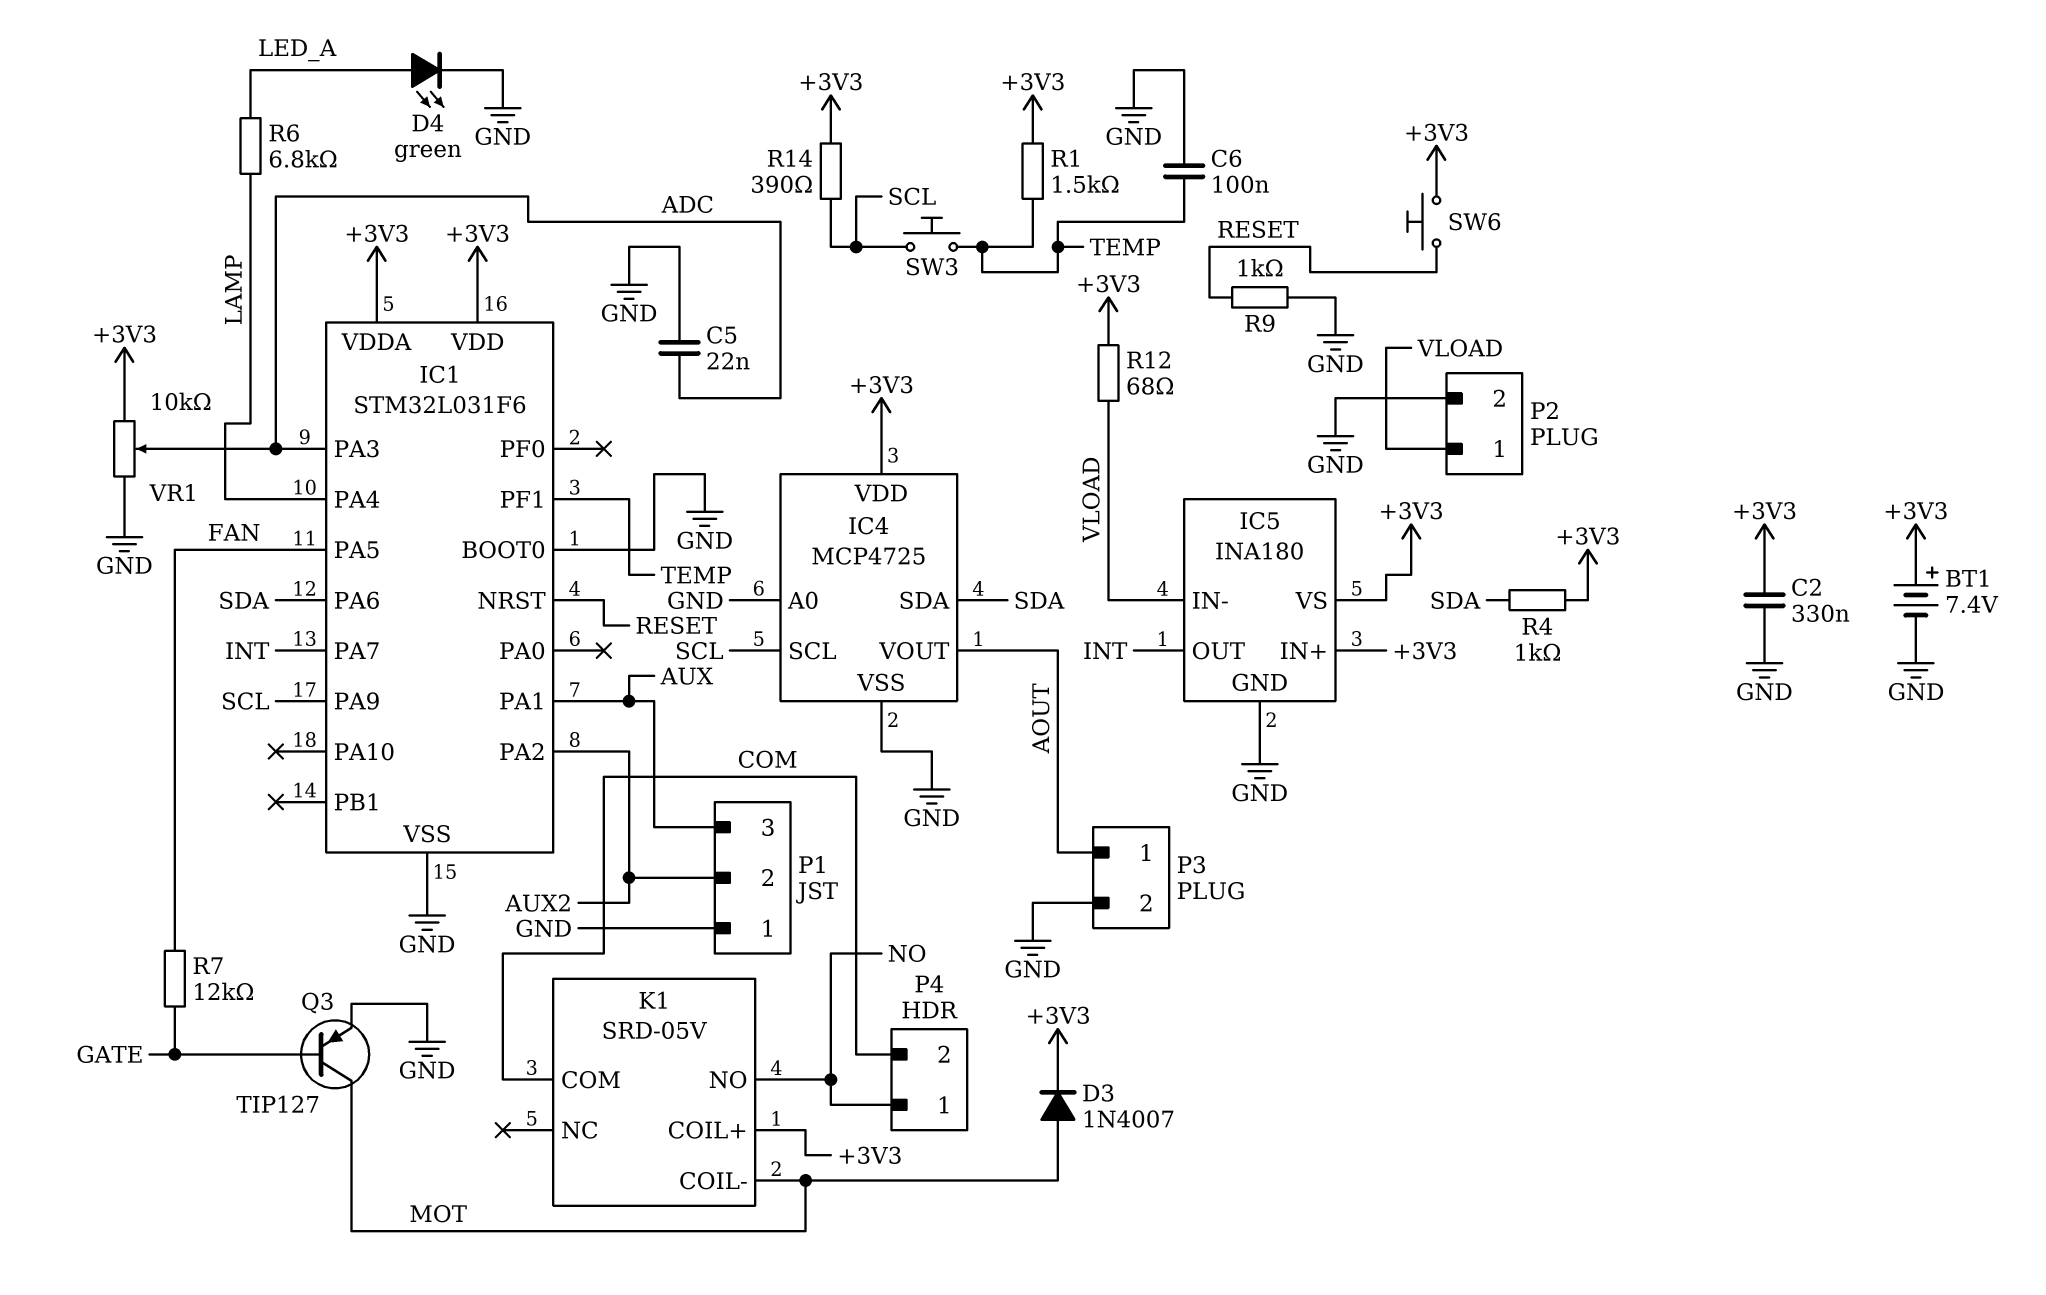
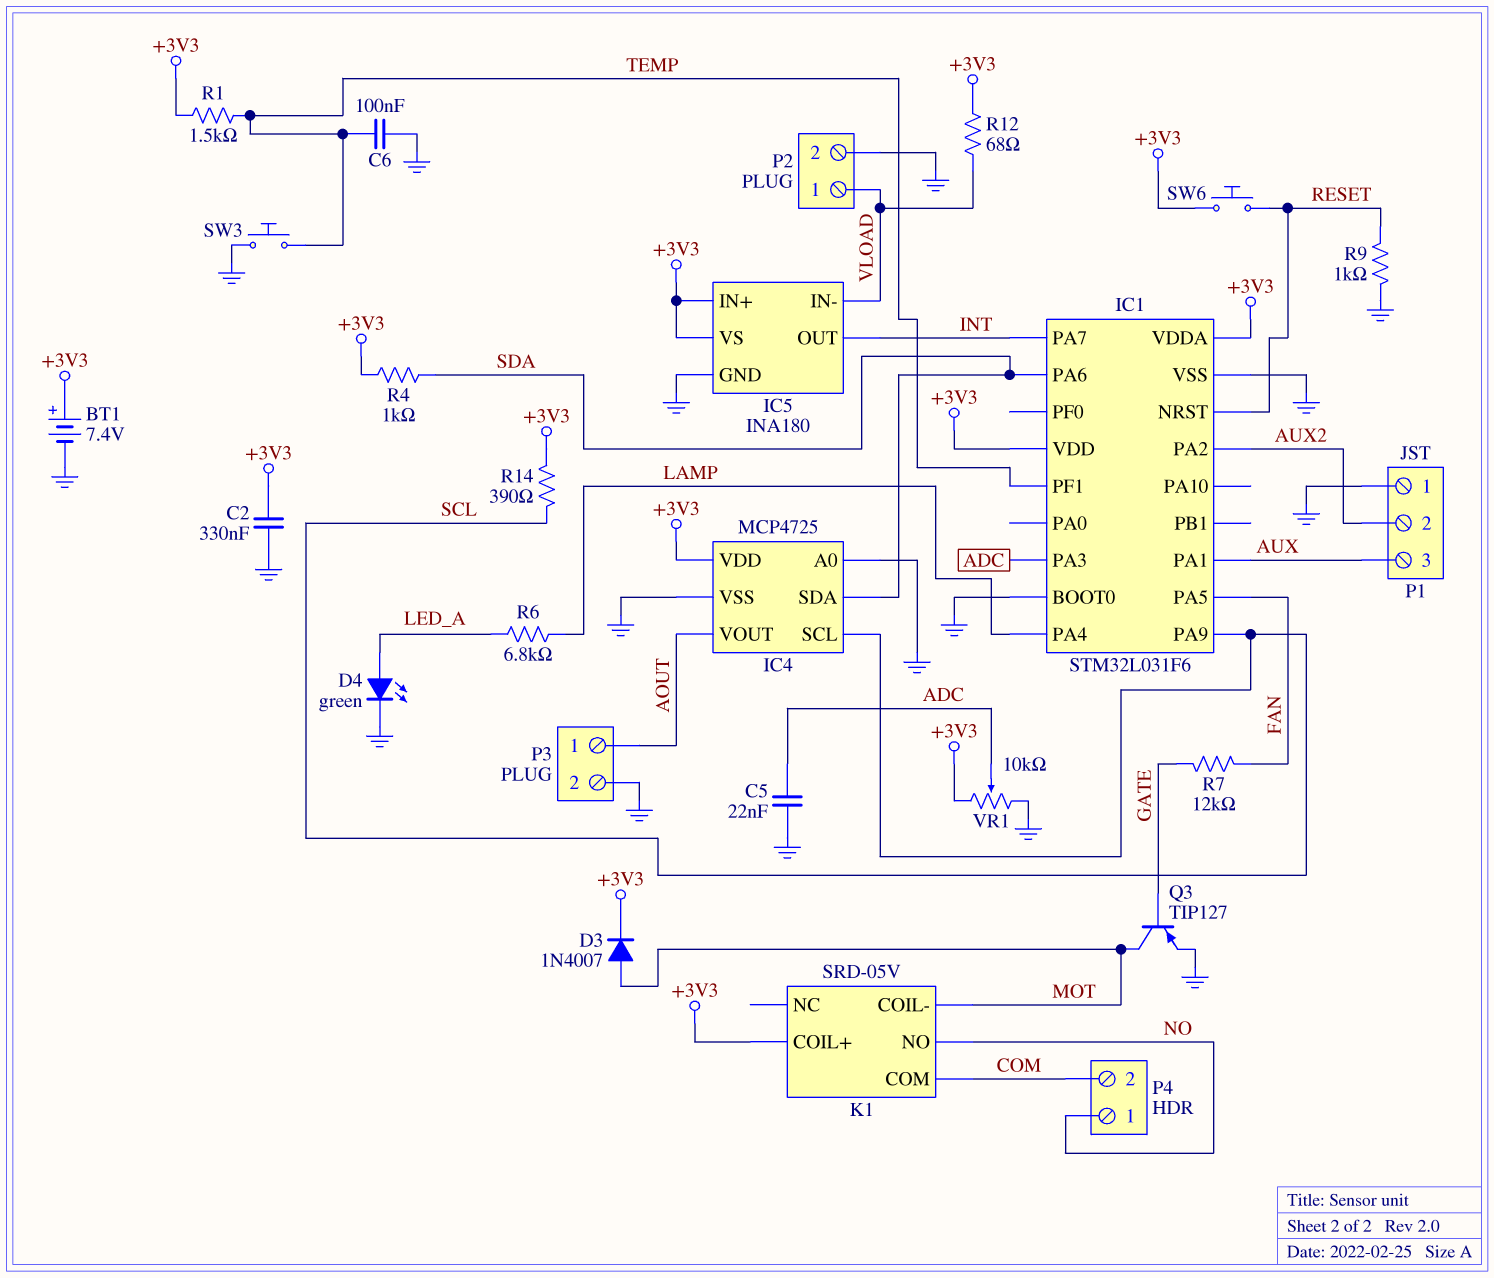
SW3: button (SCL, TEMP) -> button (GND, TEMP)

